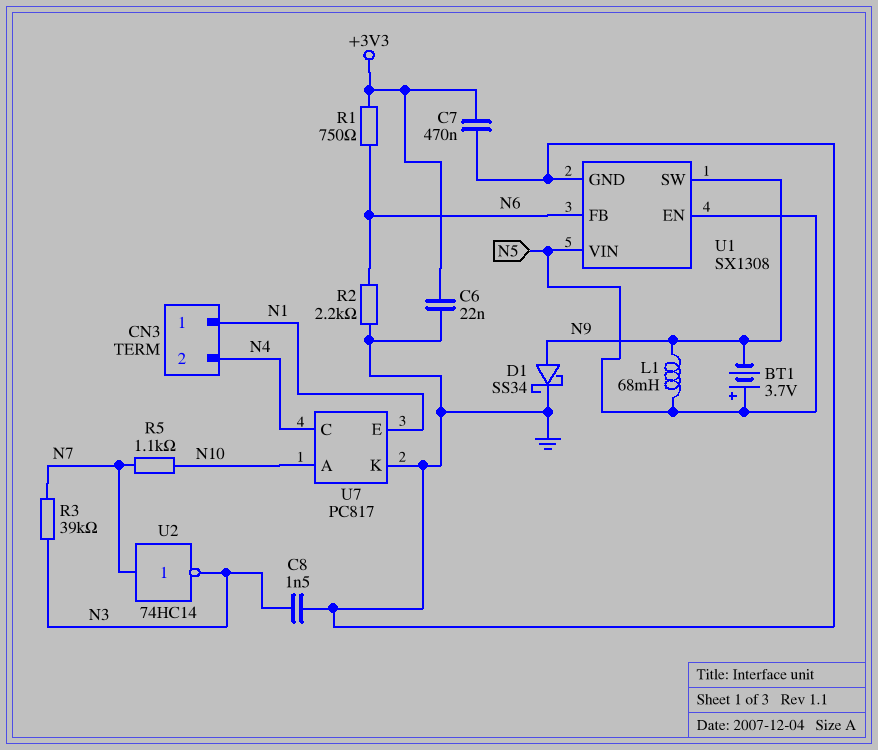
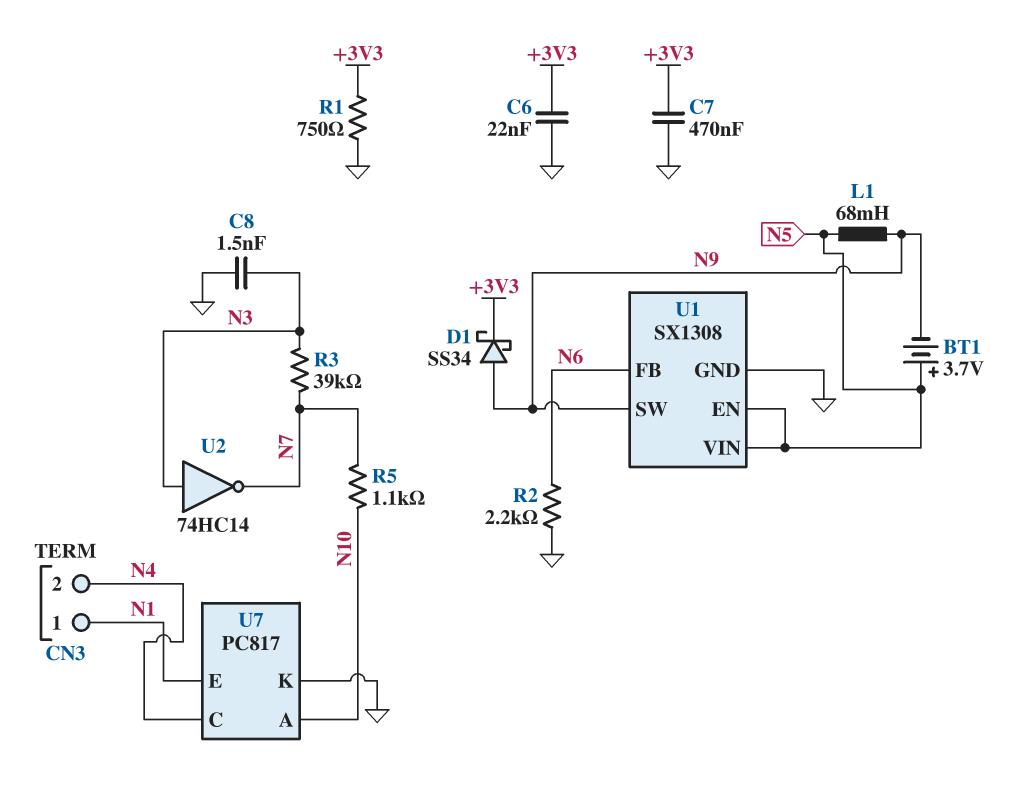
D1: schottky SS34 (A N9, K GND) -> schottky SS34 (A N9, K +3V3)
R1: 750 (+3V3, N6) -> 750 (+3V3, GND)
U2: NOT 74HC14 (in N7, out N3) -> NOT 74HC14 (in N3, out N7)

